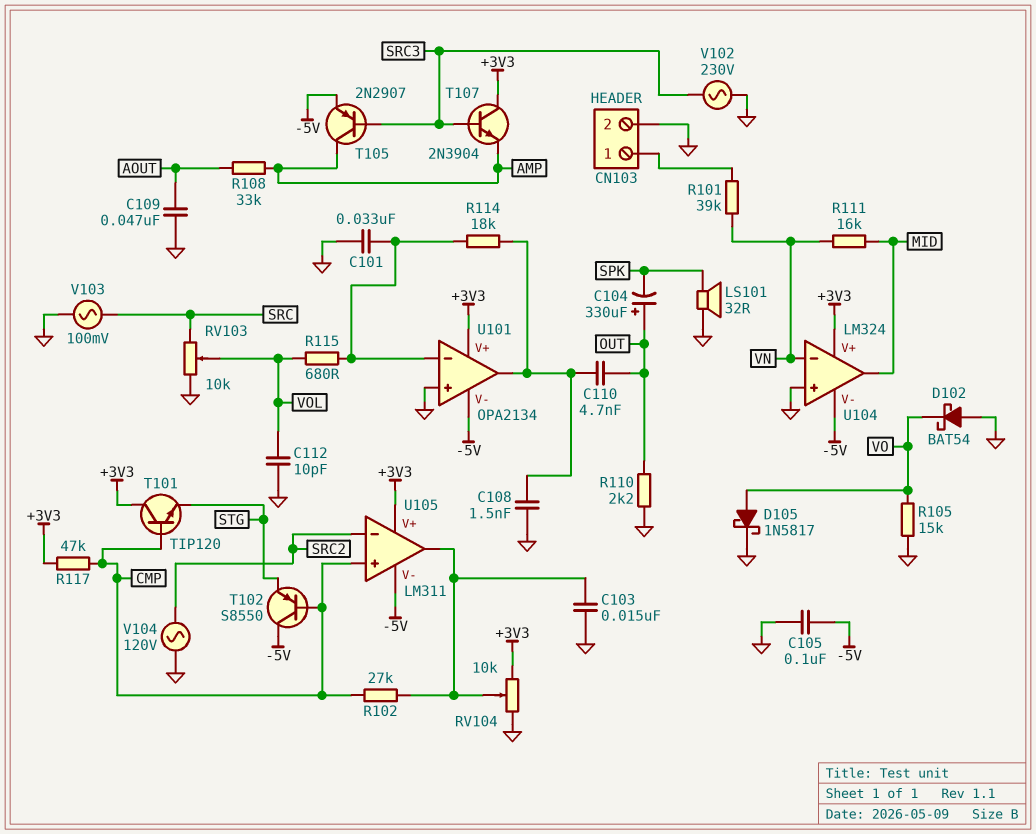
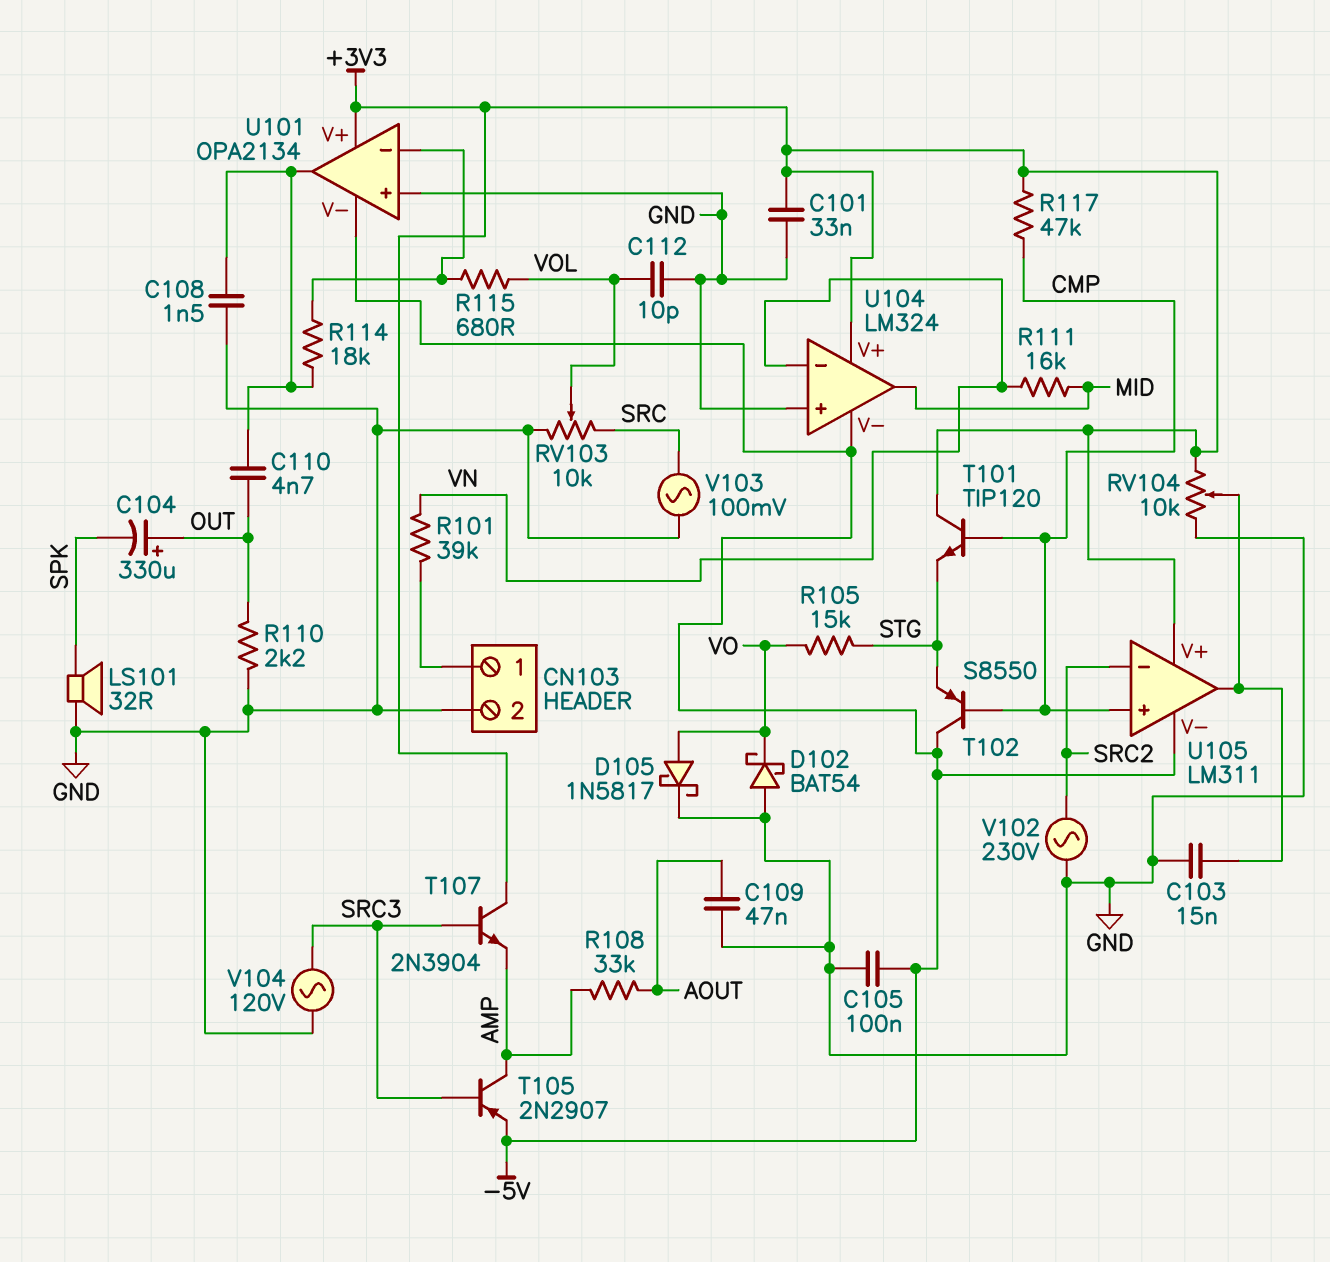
C101: 33nF (GND, U101/in-) -> 33nF (+3V3, GND)
R102: 27k (CMP, U105/out) -> none
R105: 15k (GND, VO) -> 15k (STG, VO)
V102: AC 230V (GND, SRC3) -> AC 230V (GND, SRC2)
V104: AC 120V (GND, SRC2) -> AC 120V (GND, SRC3)

